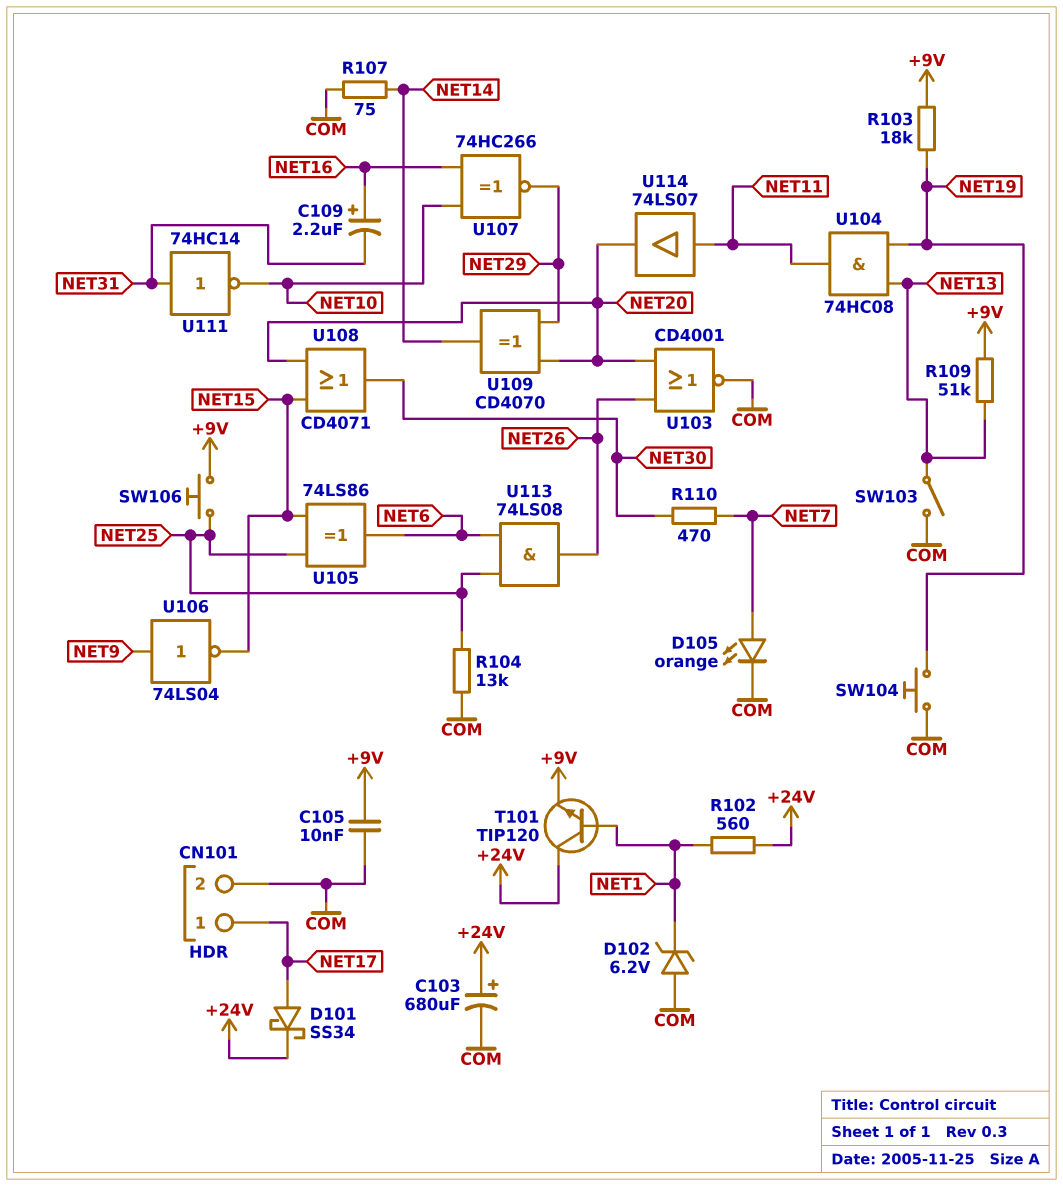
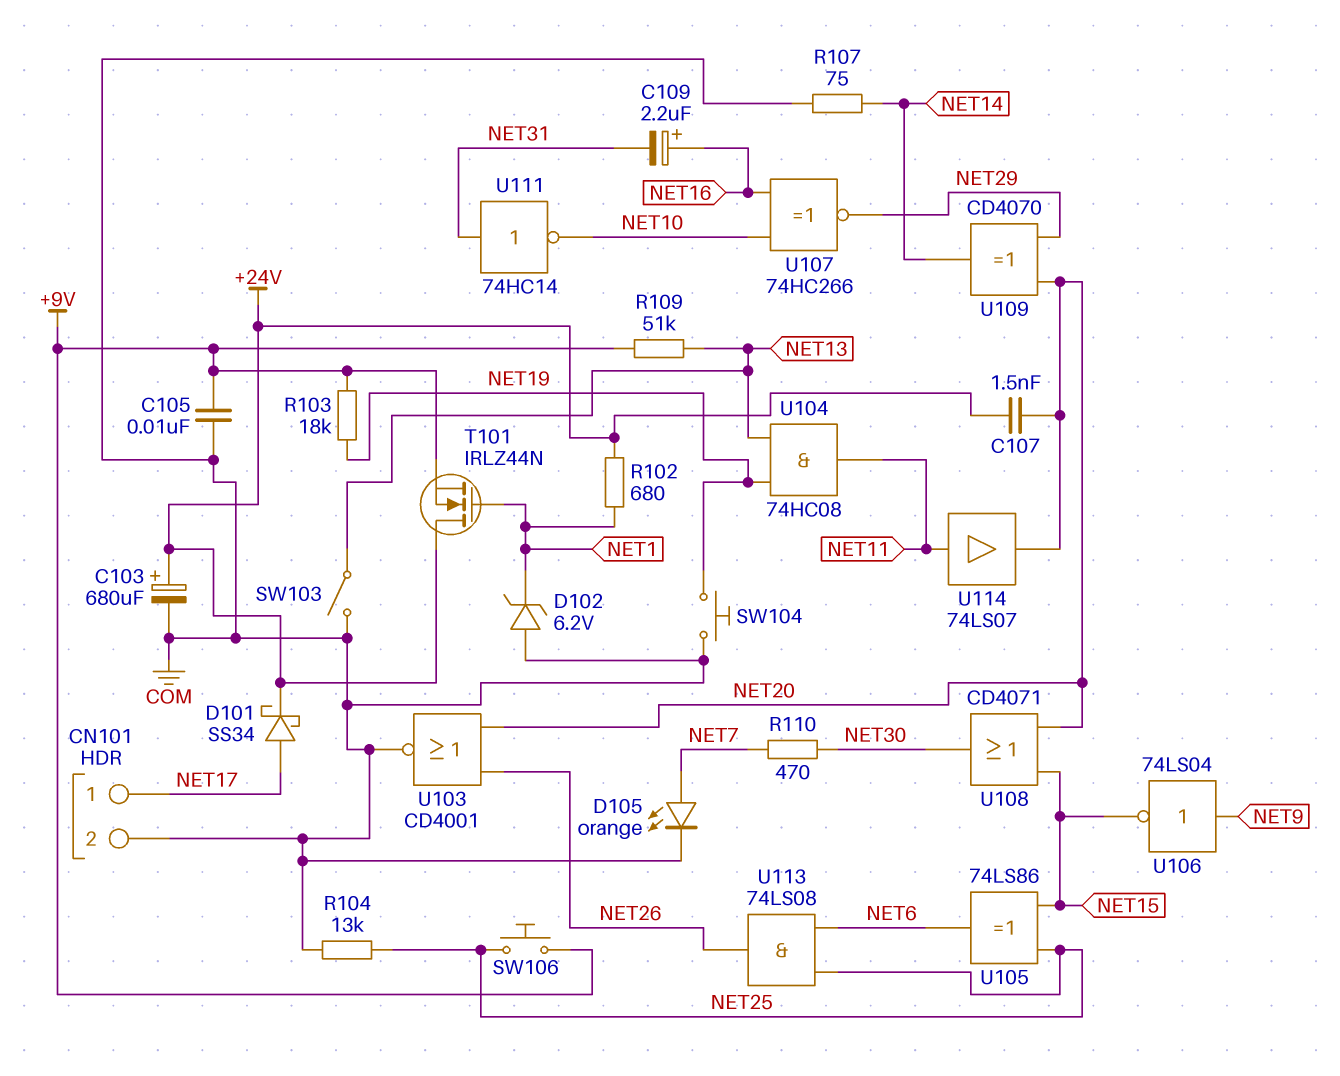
C107: none -> 1.5nF (+24V, NET20)
R102: 560 (+24V, NET1) -> 680 (+24V, NET1)
T101: NPN TIP120 (B NET1, C +24V, E +9V) -> NMOS IRLZ44N (G NET1, D +24V, S +9V)

